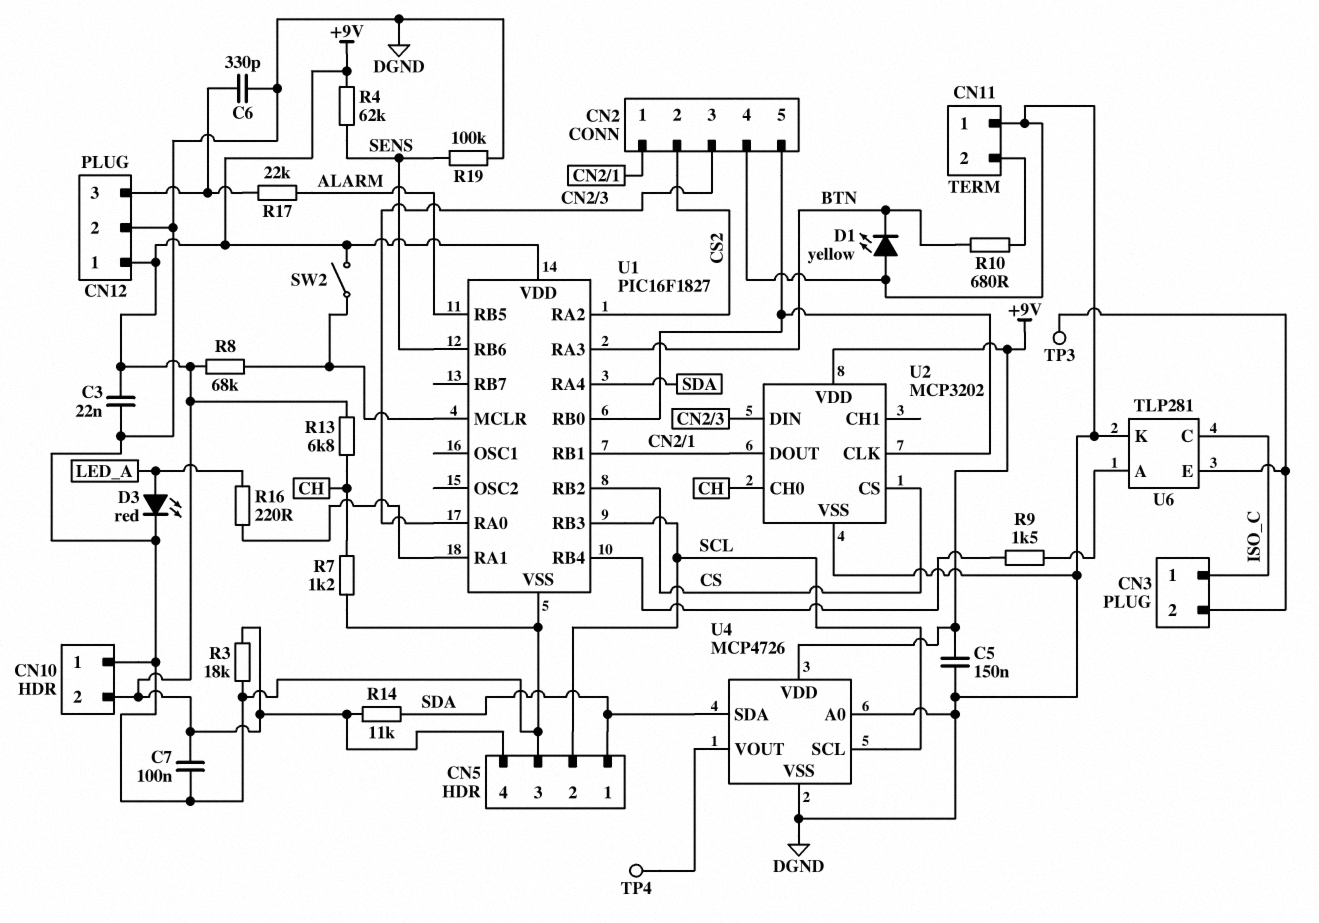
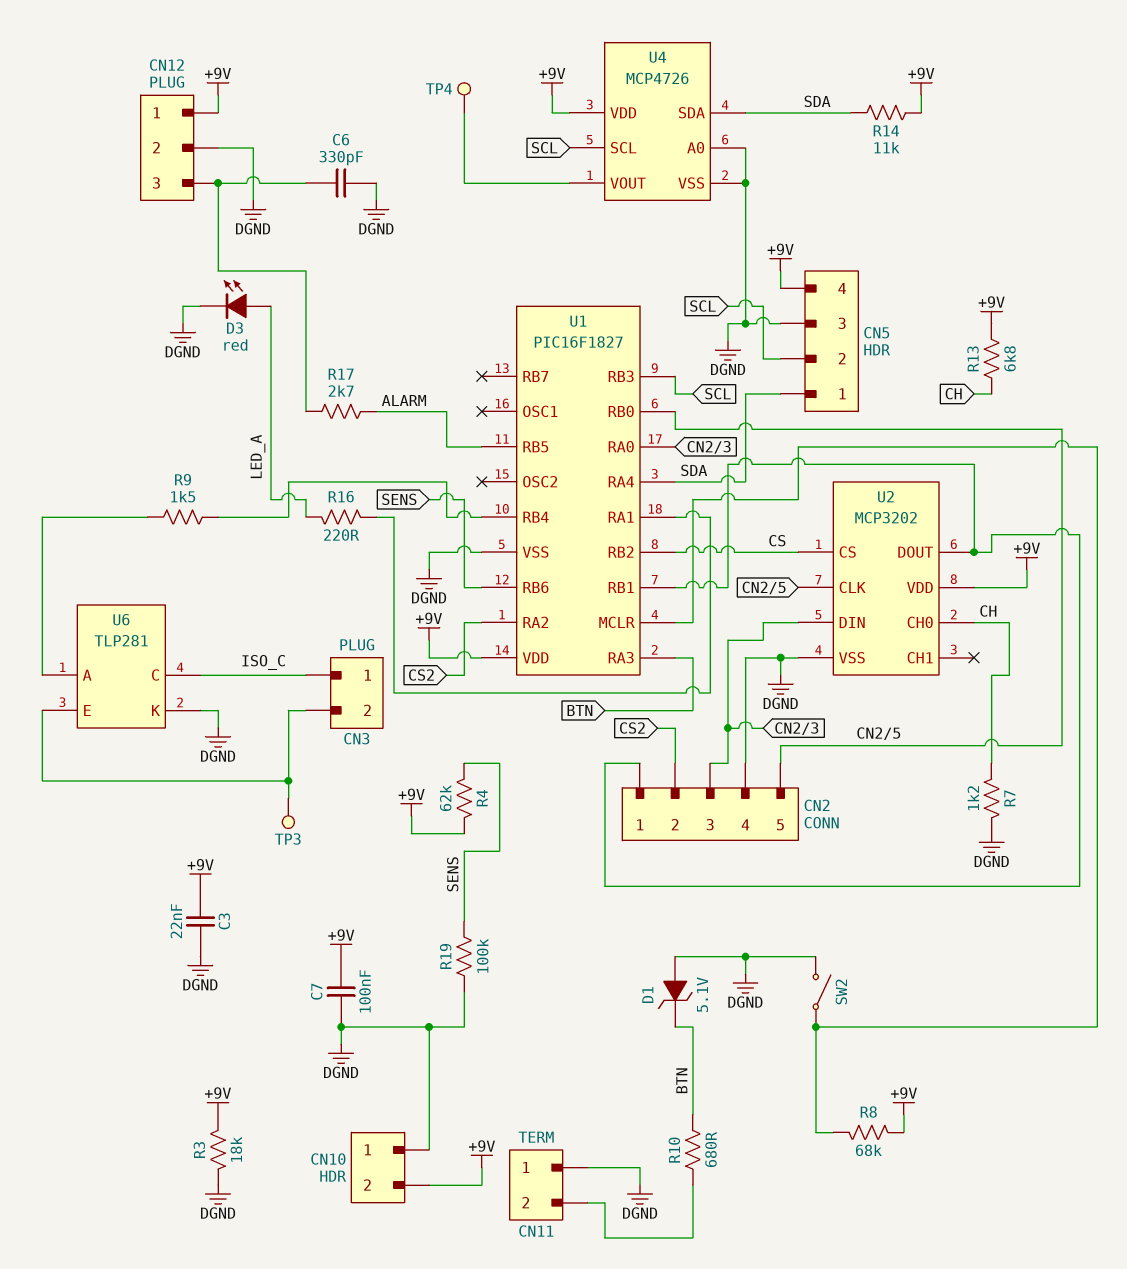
C5: 150nF (+9V, DGND) -> none
D1: LED yellow (A DGND, K BTN) -> zener 5.1V (A DGND, K BTN)
R17: 22k (ALARM, CN12/3) -> 2.7k (ALARM, CN12/3)
SW2: switch (+9V, U1/MCLR) -> switch (DGND, U1/MCLR)

